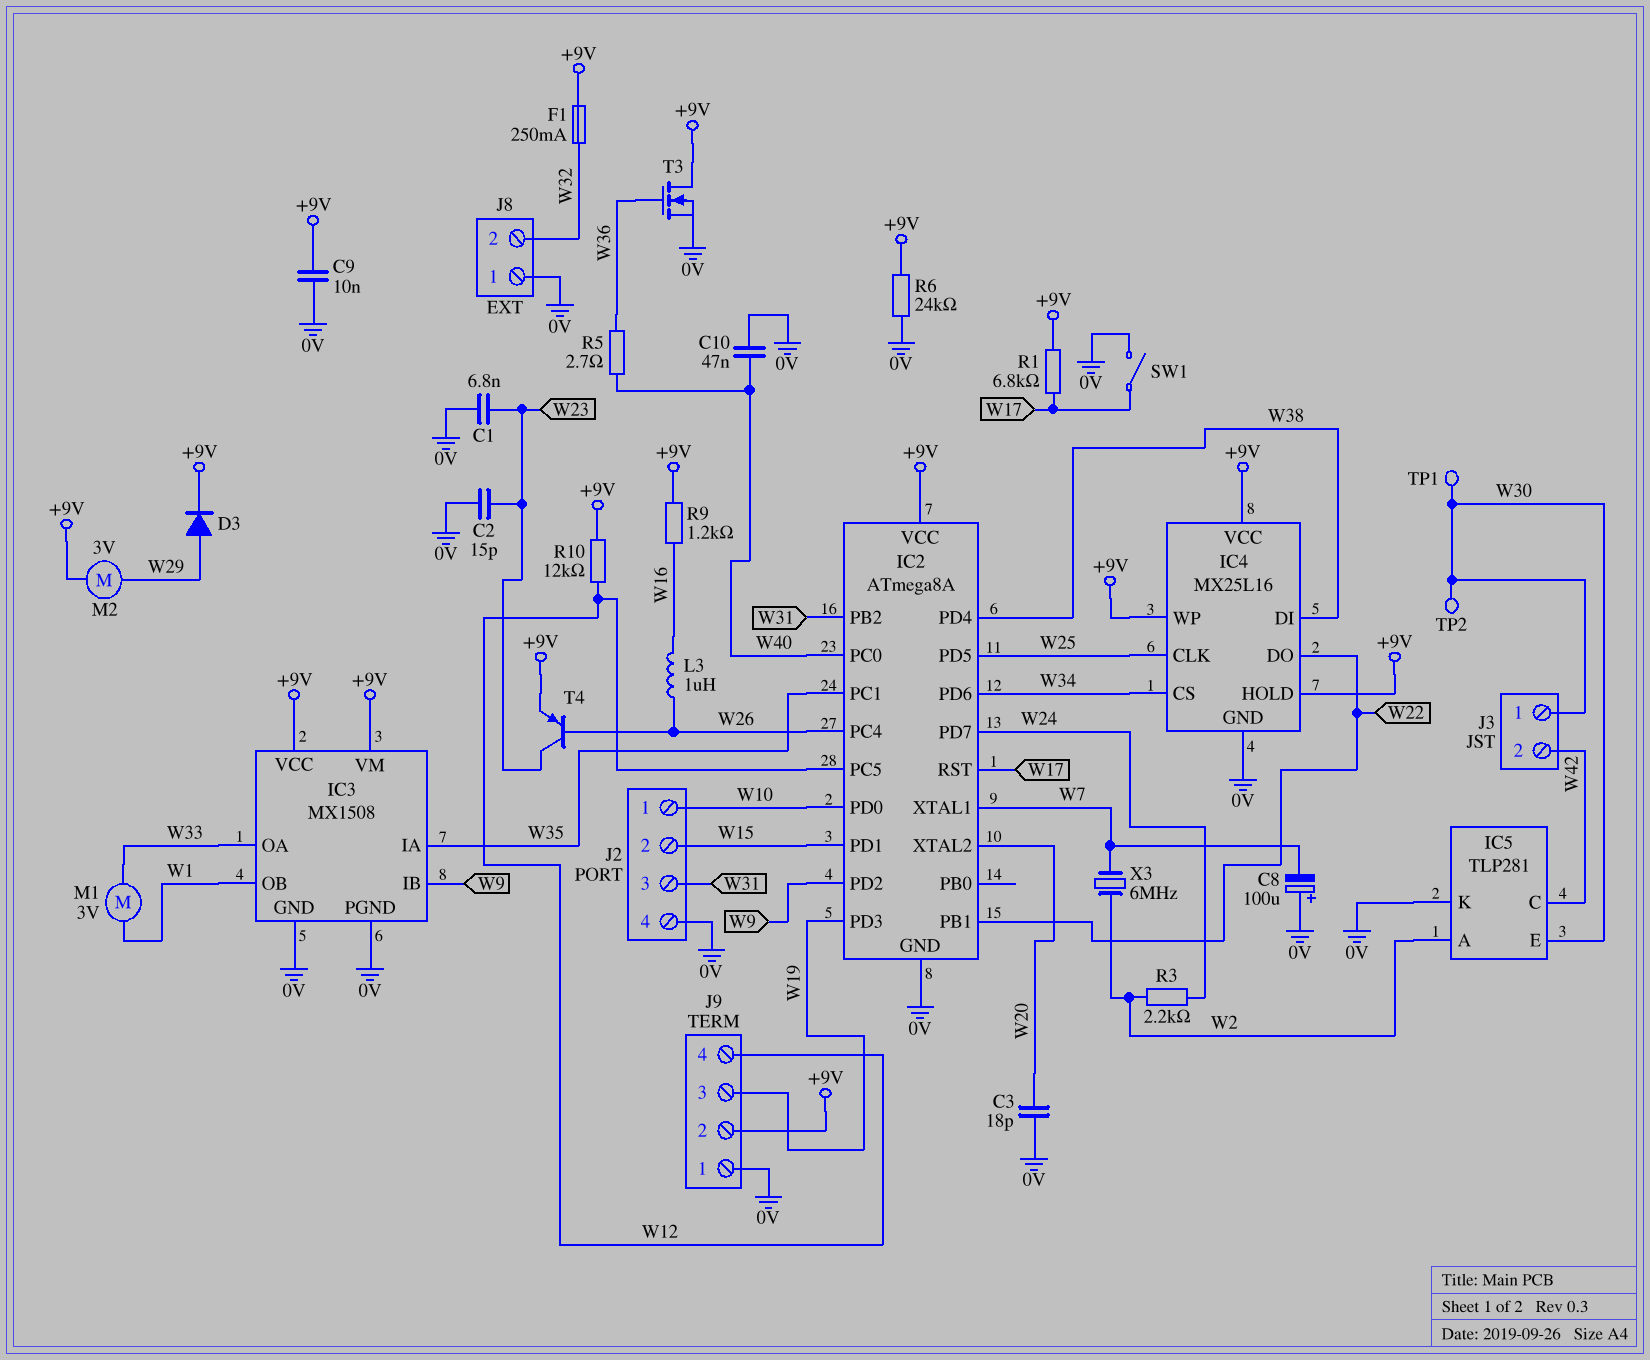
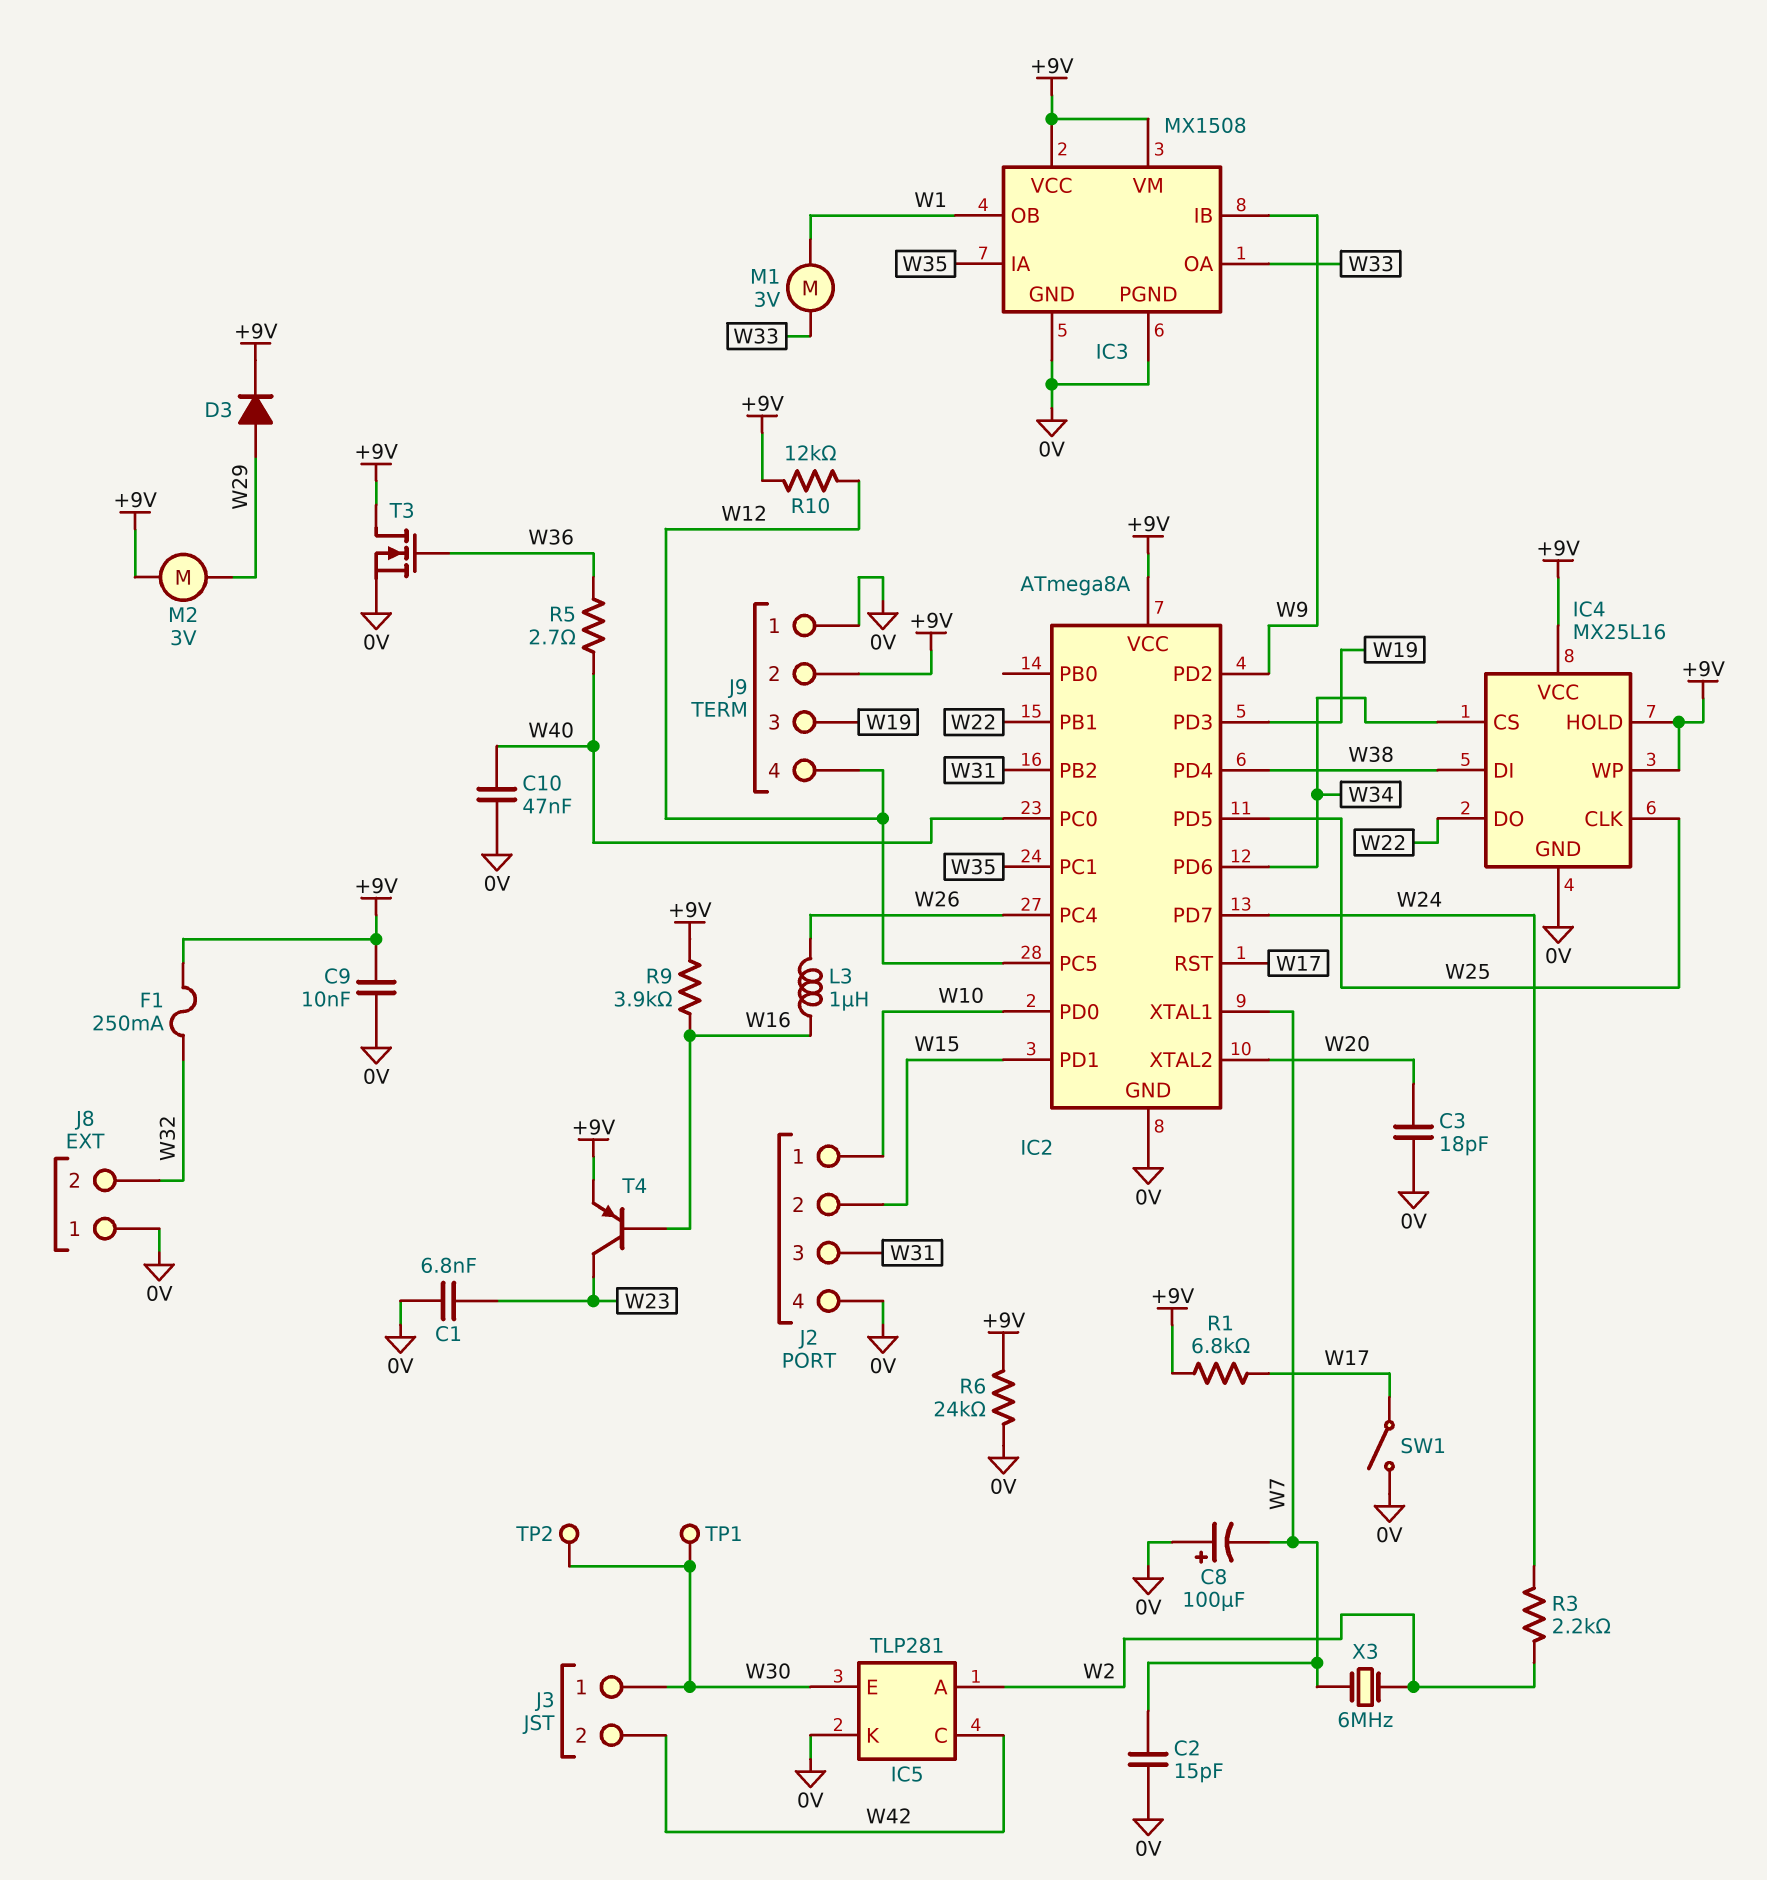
C2: 15pF (0V, W23) -> 15pF (0V, W7)
R9: 1.2k (+9V, W16) -> 3.9k (+9V, W16)
T4: PNP (B W26, C W23, E +9V) -> PNP (B W16, C W23, E +9V)

